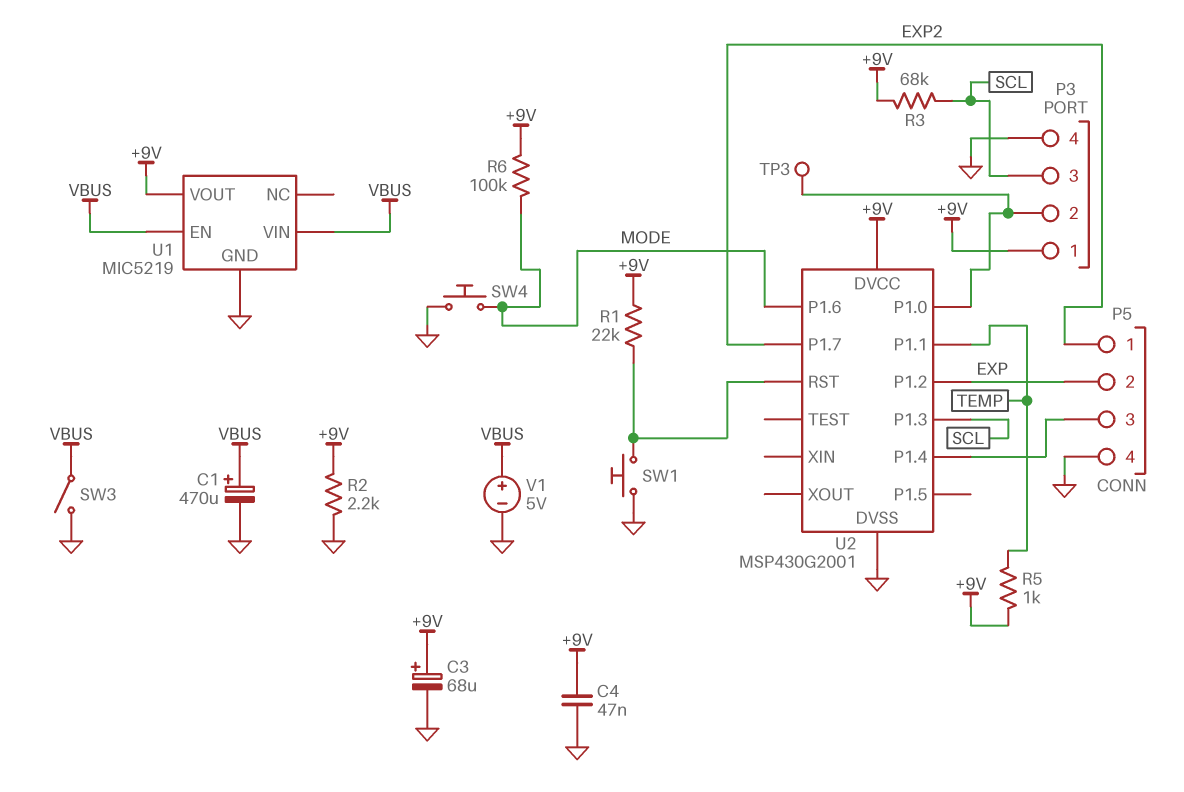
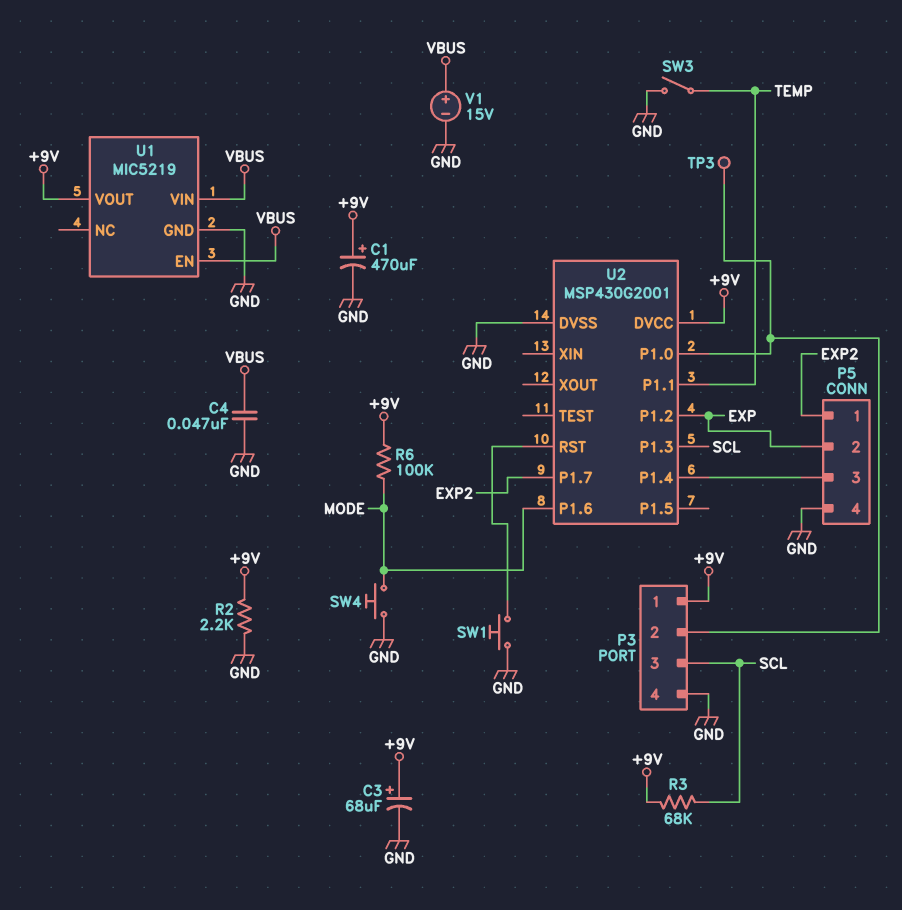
C1: 470uF (plus VBUS, minus GND) -> 470uF (plus +9V, minus GND)
C4: 47nF (+9V, GND) -> 47nF (GND, VBUS)
R1: 22k (+9V, U2/RST) -> none
R5: 1k (+9V, TEMP) -> none
SW3: switch (GND, VBUS) -> switch (GND, TEMP)
V1: 5V (plus VBUS, minus GND) -> 15V (plus VBUS, minus GND)

